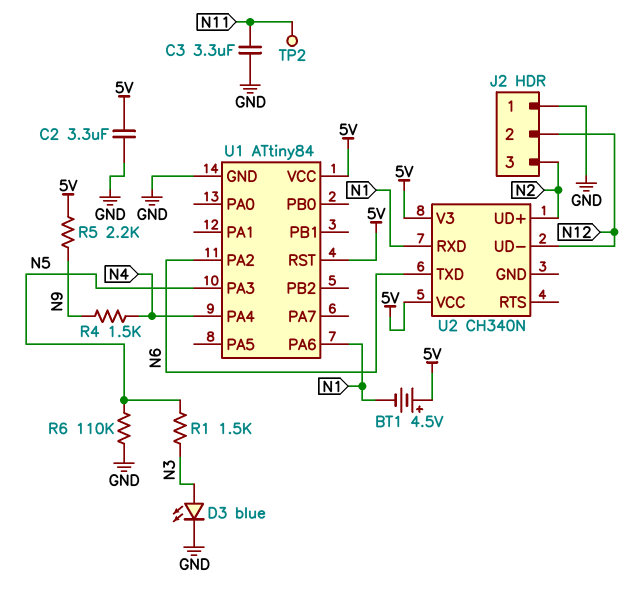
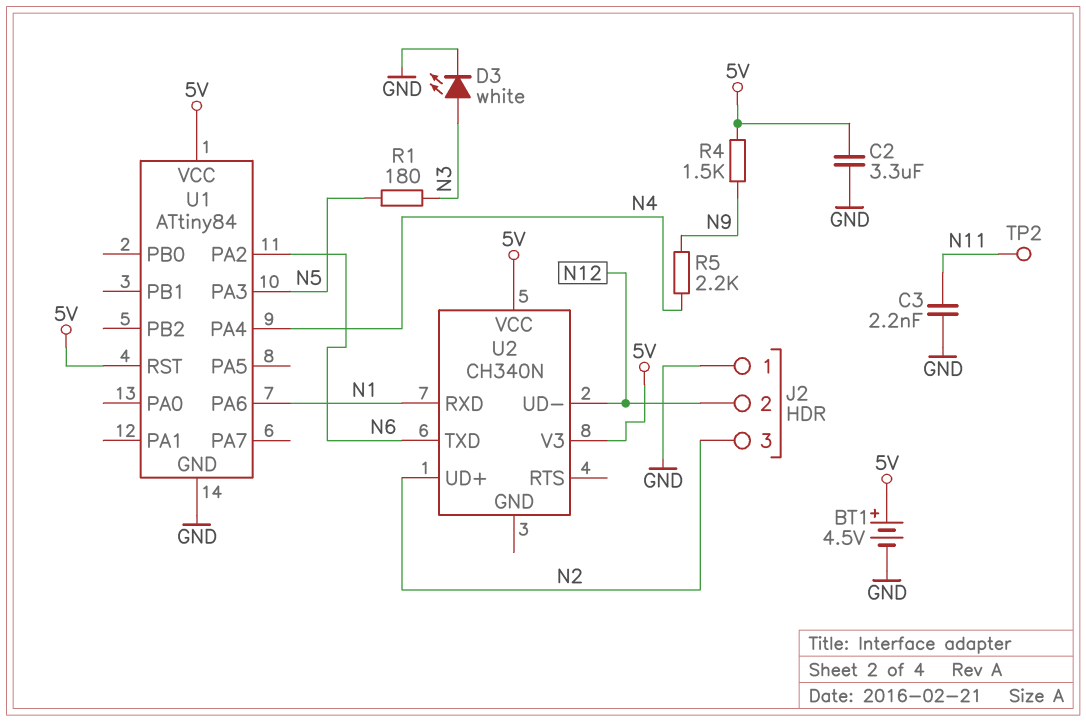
BT1: 4.5V (plus 5V, minus N1) -> 4.5V (plus 5V, minus GND)
C3: 3.3uF (GND, N11) -> 2.2nF (GND, N11)
D3: LED blue (A N3, K GND) -> LED white (A N3, K GND)
R1: 1.5k (N3, N5) -> 180 (N3, N5)
R4: 1.5k (N4, N9) -> 1.5k (5V, N9)
R5: 2.2k (5V, N9) -> 2.2k (N4, N9)
R6: 110k (GND, N5) -> none

